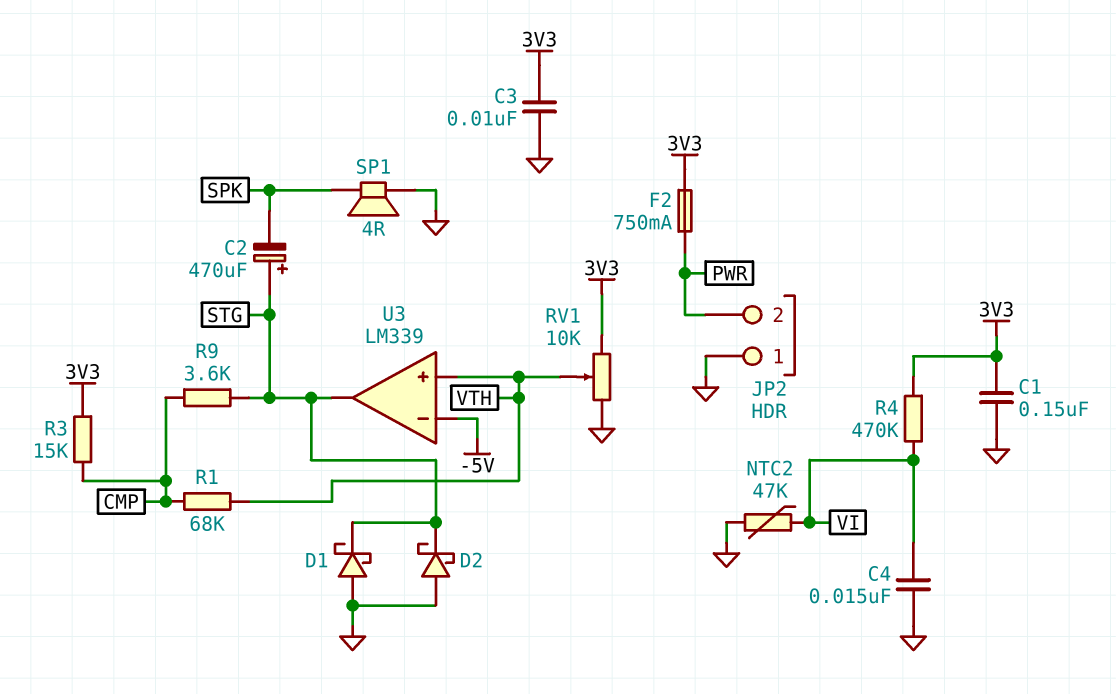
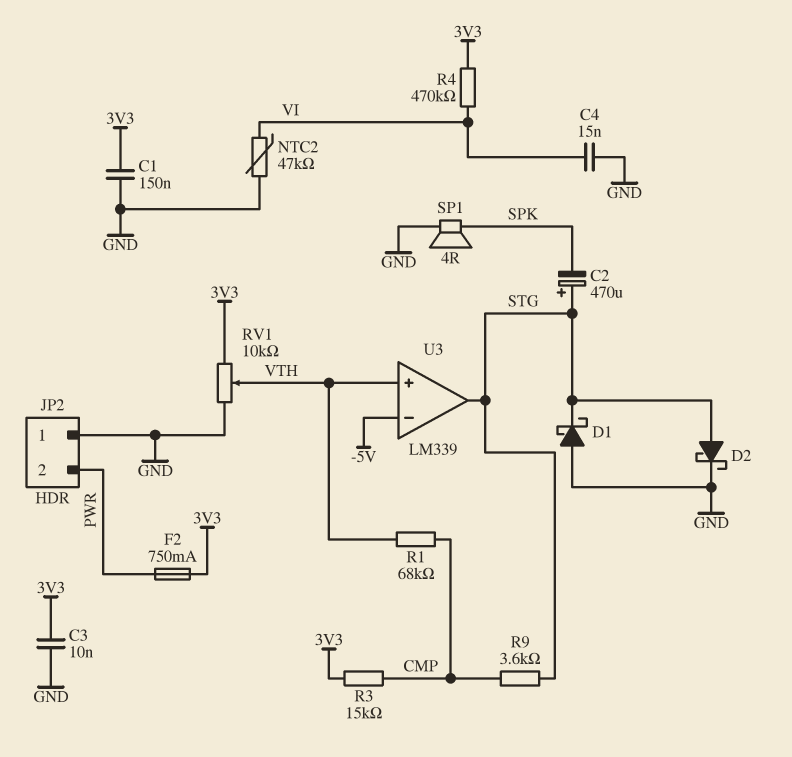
D2: schottky (A GND, K STG) -> schottky (A STG, K GND)

